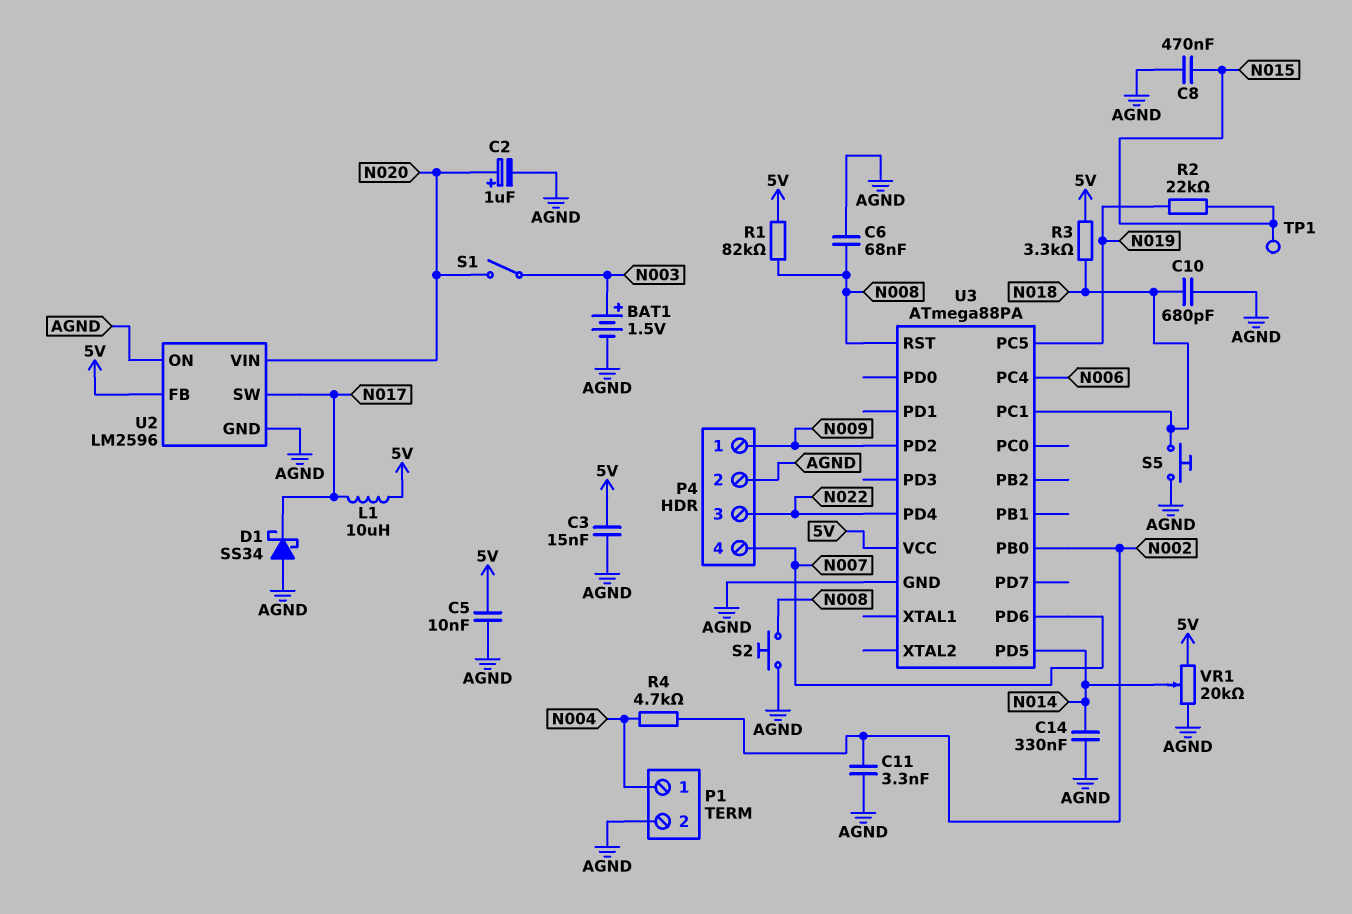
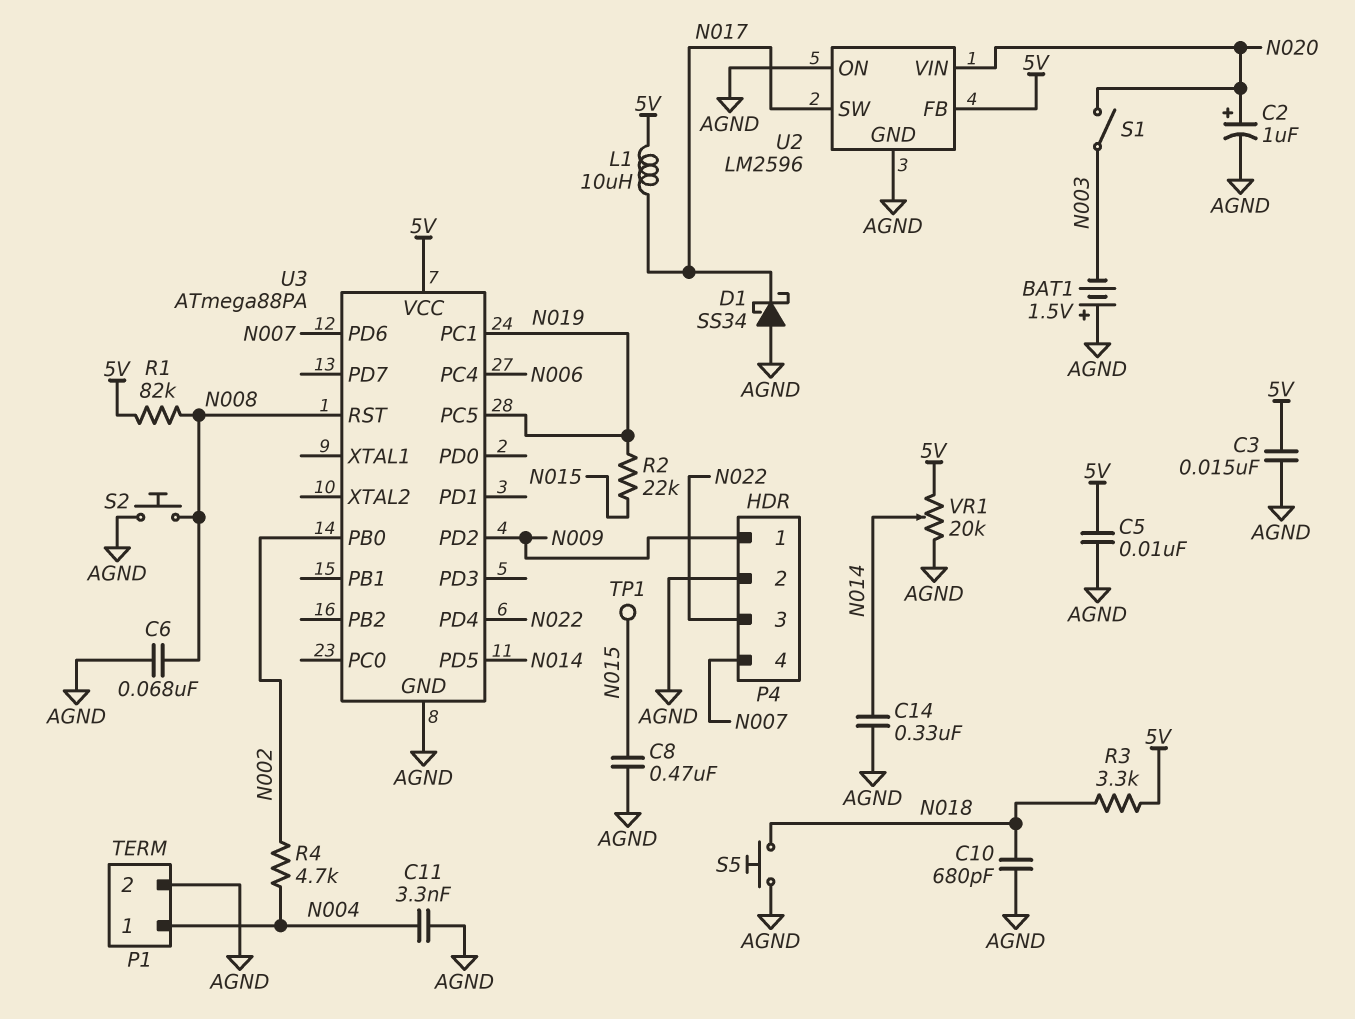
BAT1: 1.5V (plus N003, minus AGND) -> 1.5V (plus AGND, minus N003)
C11: 3.3nF (AGND, N002) -> 3.3nF (AGND, N004)
U3 pin PC1: N018 -> N019

